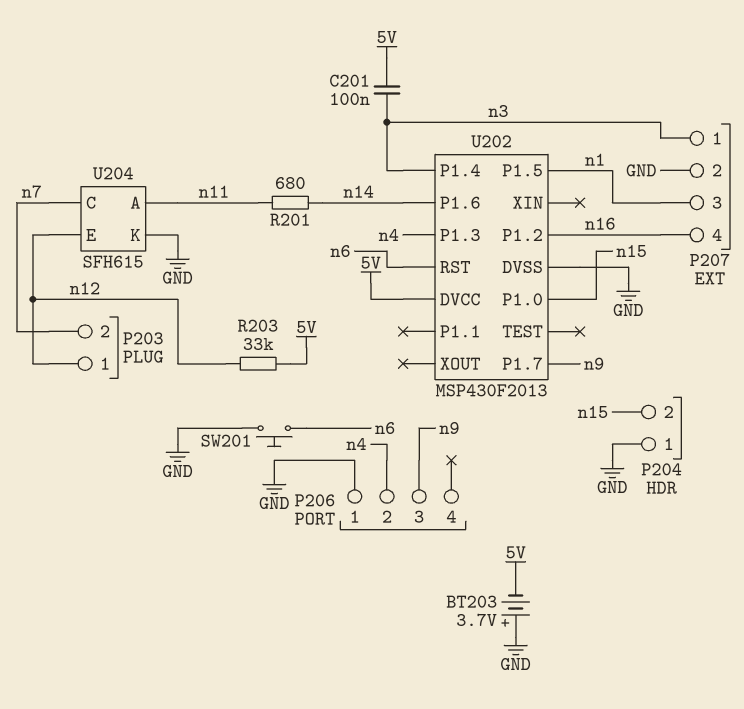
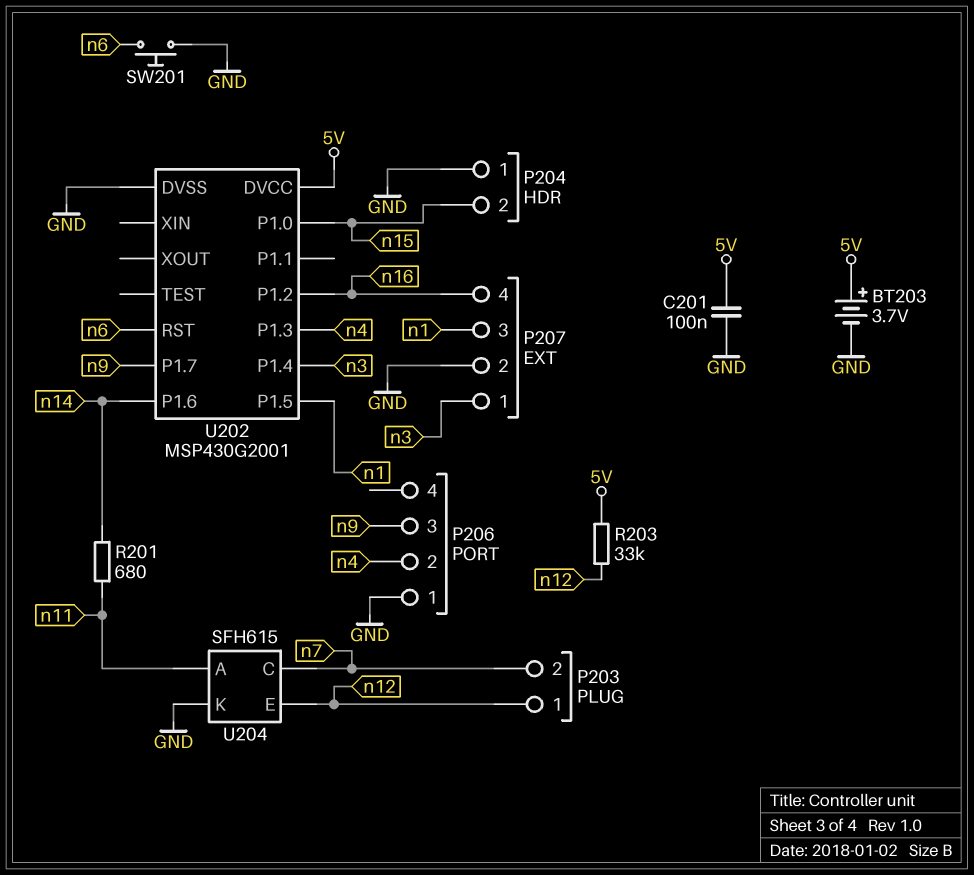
BT203: 3.7V (plus GND, minus 5V) -> 3.7V (plus 5V, minus GND)
C201: 100nF (5V, n3) -> 100nF (5V, GND)
U202: MSP430F2013 -> MSP430G2001

